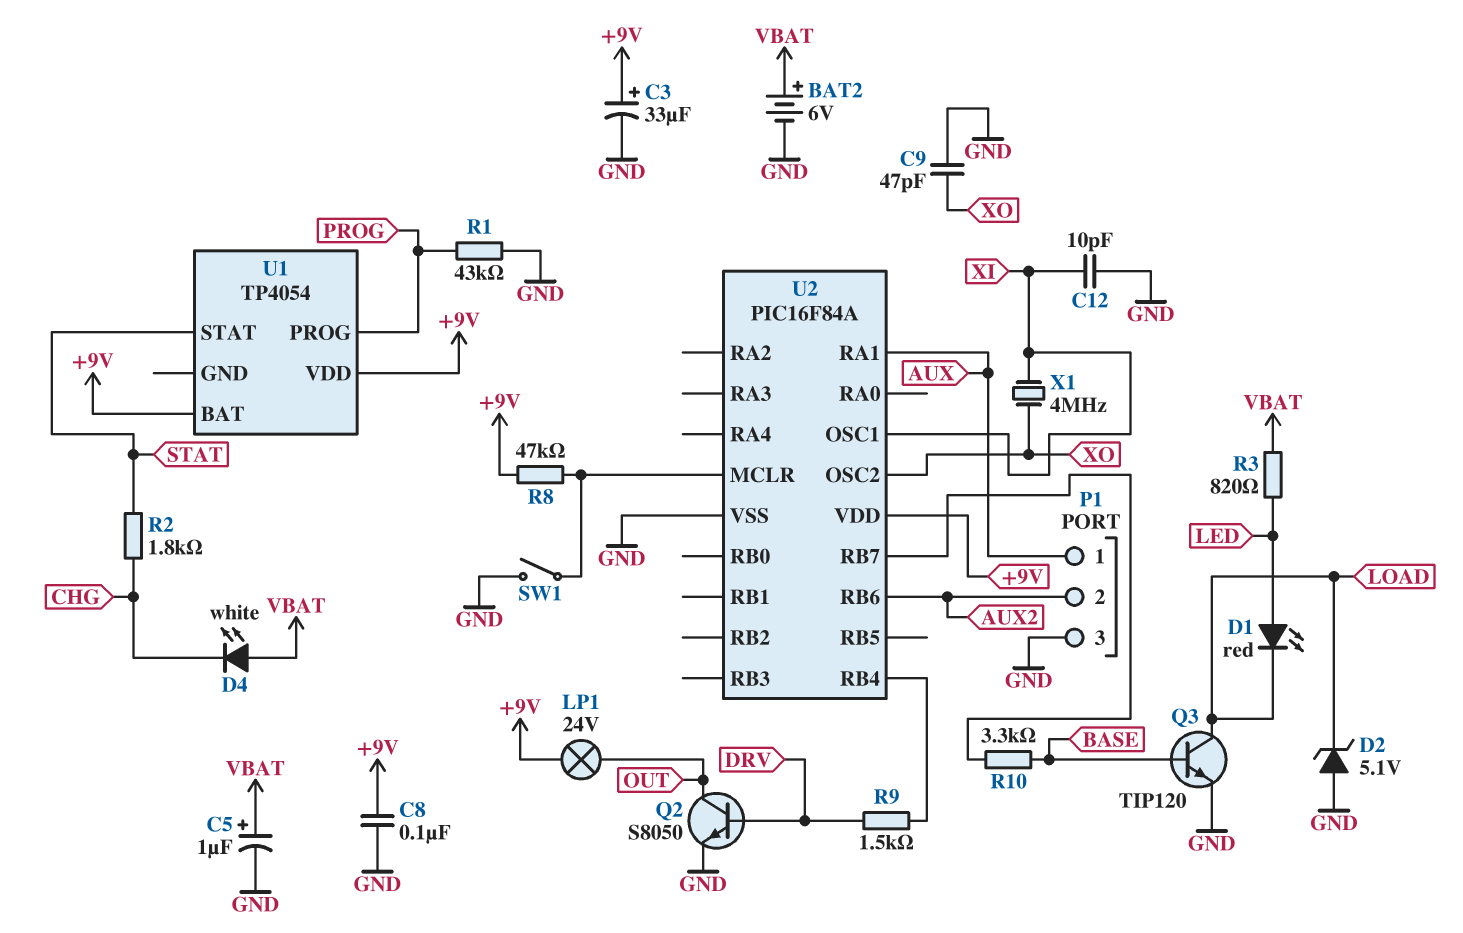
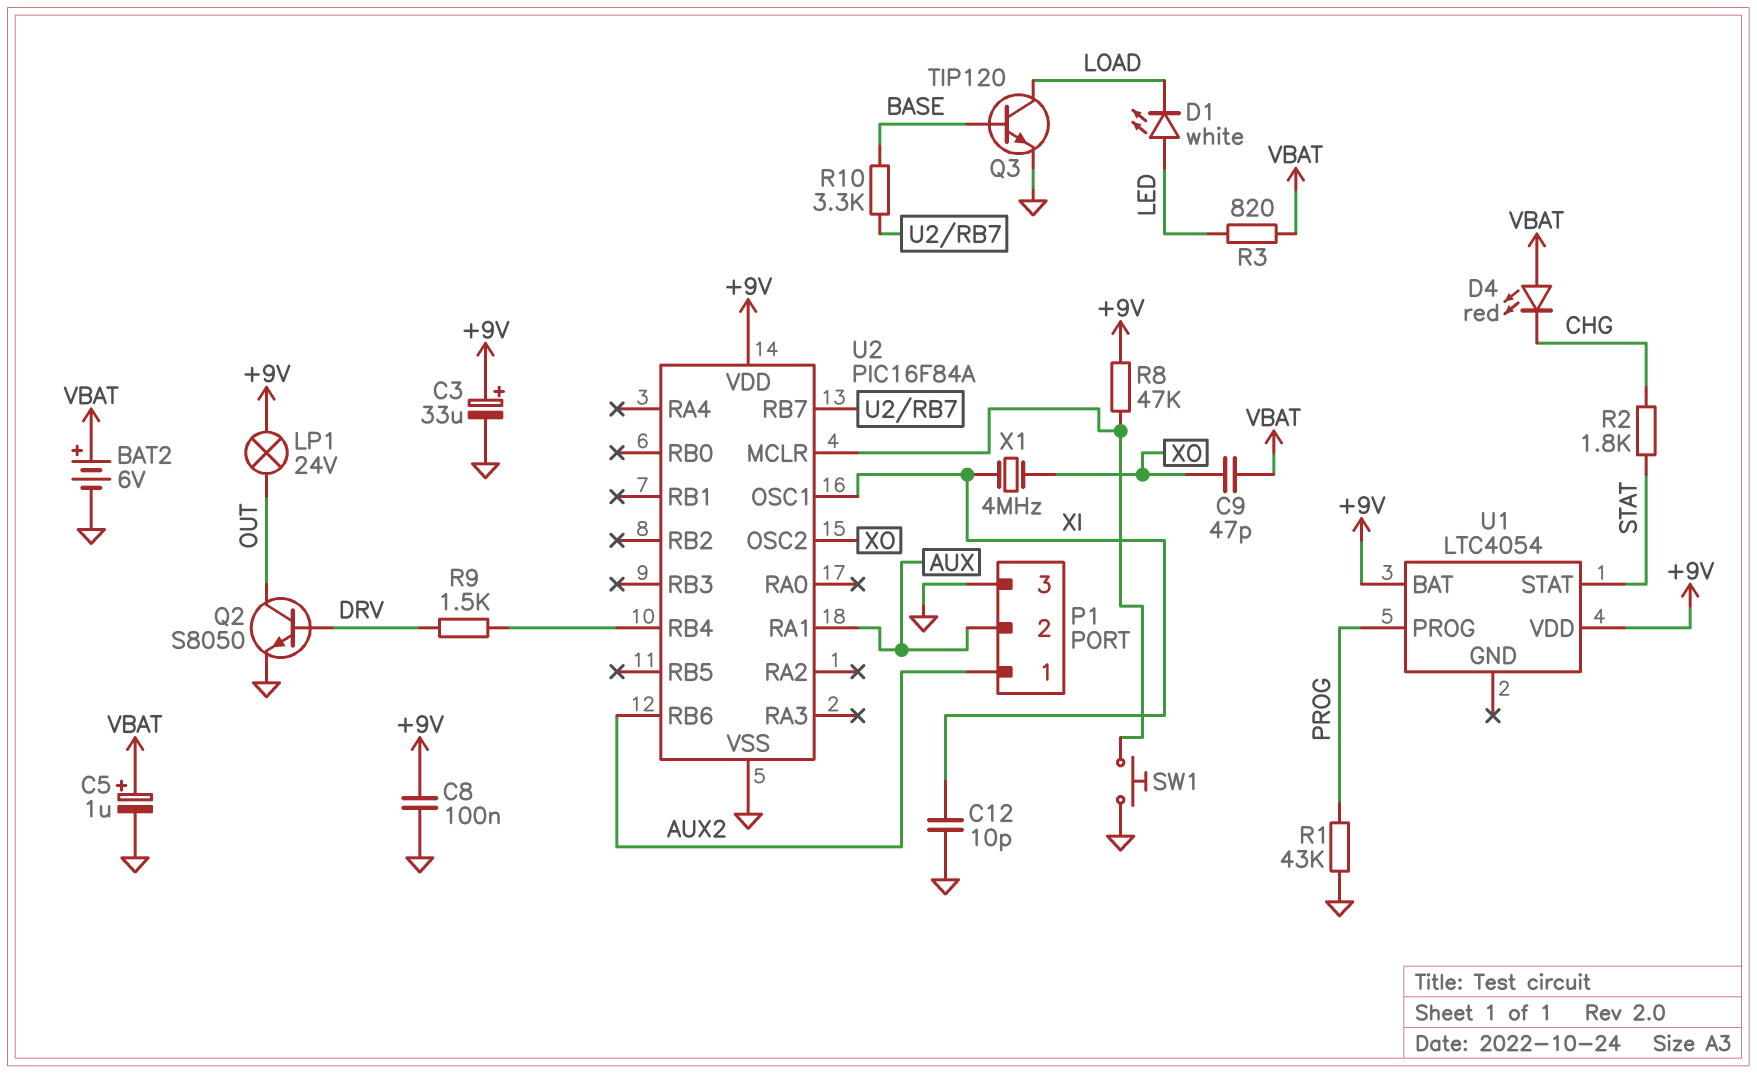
C9: 47pF (GND, XO) -> 47pF (VBAT, XO)
D1: LED red (A LED, K LOAD) -> LED white (A LED, K LOAD)
D2: zener 5.1V (A GND, K LOAD) -> none
D4: LED white (A VBAT, K CHG) -> LED red (A VBAT, K CHG)
P1 pin 1: AUX -> AUX2
P1 pin 2: AUX2 -> AUX
SW1: switch (GND, U2/MCLR) -> button (GND, U2/MCLR)
U1: TP4054 -> LTC4054

